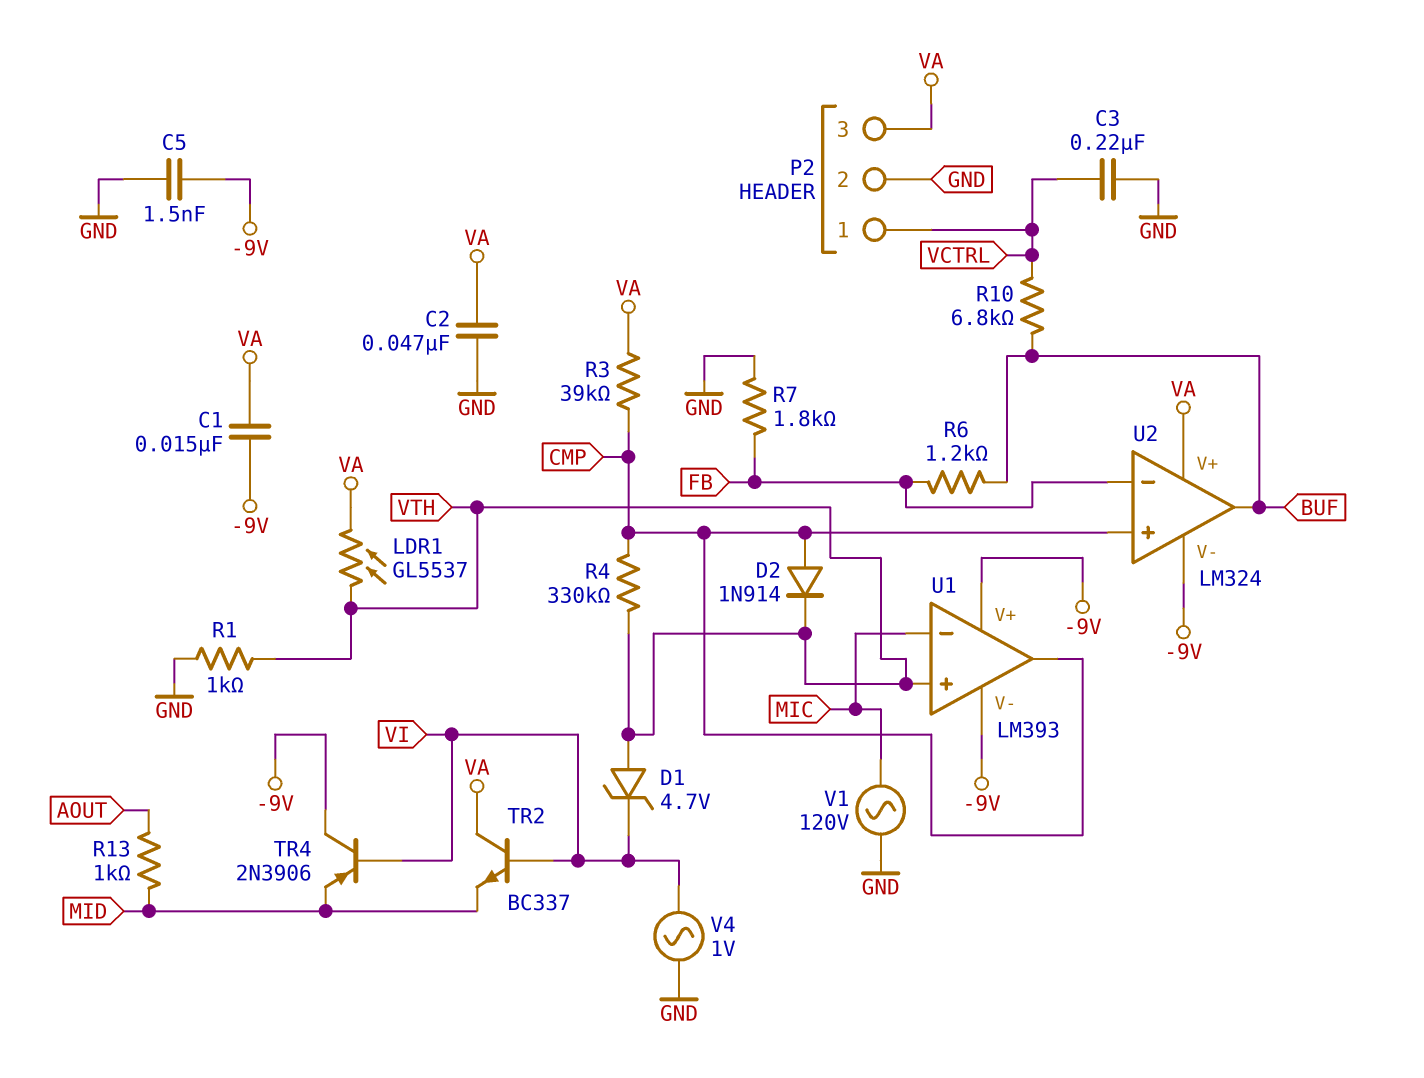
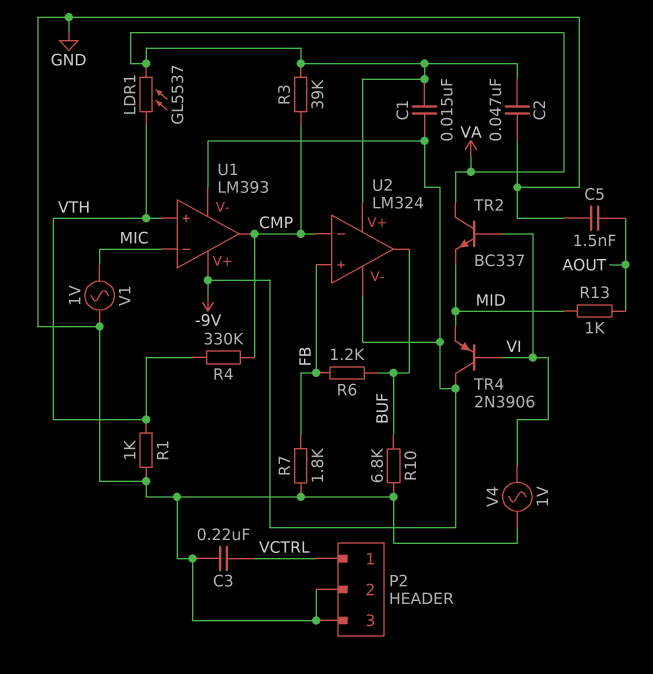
C5: 1.5nF (-9V, GND) -> 1.5nF (AOUT, GND)
D1: zener 4.7V (A VTH, K VI) -> none
D2: diode 1N914 (A CMP, K VTH) -> none
P2 pin 3: VA -> GND
R10: 6.8k (BUF, VCTRL) -> 6.8k (BUF, GND)
U2 pin in+: CMP -> FB
U2 pin in-: FB -> CMP
V1: AC 120V (GND, MIC) -> AC 1V (GND, MIC)

